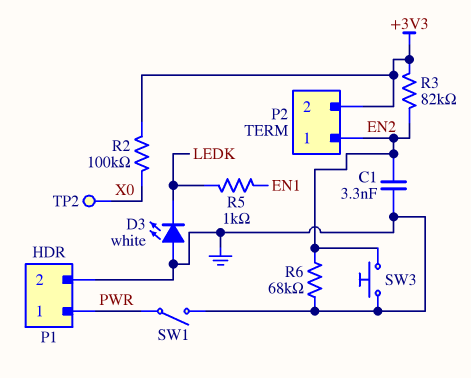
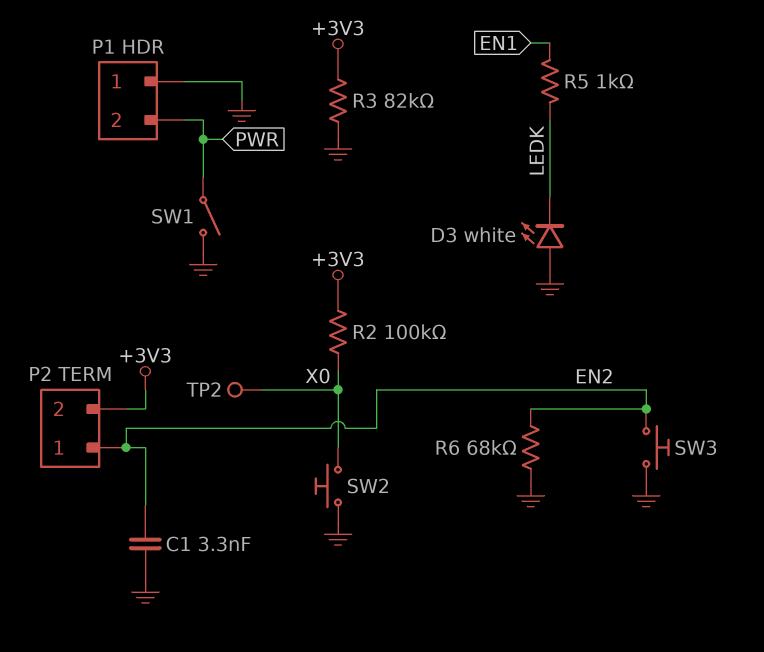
P1 pin 1: PWR -> GND
P1 pin 2: GND -> PWR
R3: 82k (+3V3, EN2) -> 82k (+3V3, GND)
SW2: none -> button (GND, X0)

